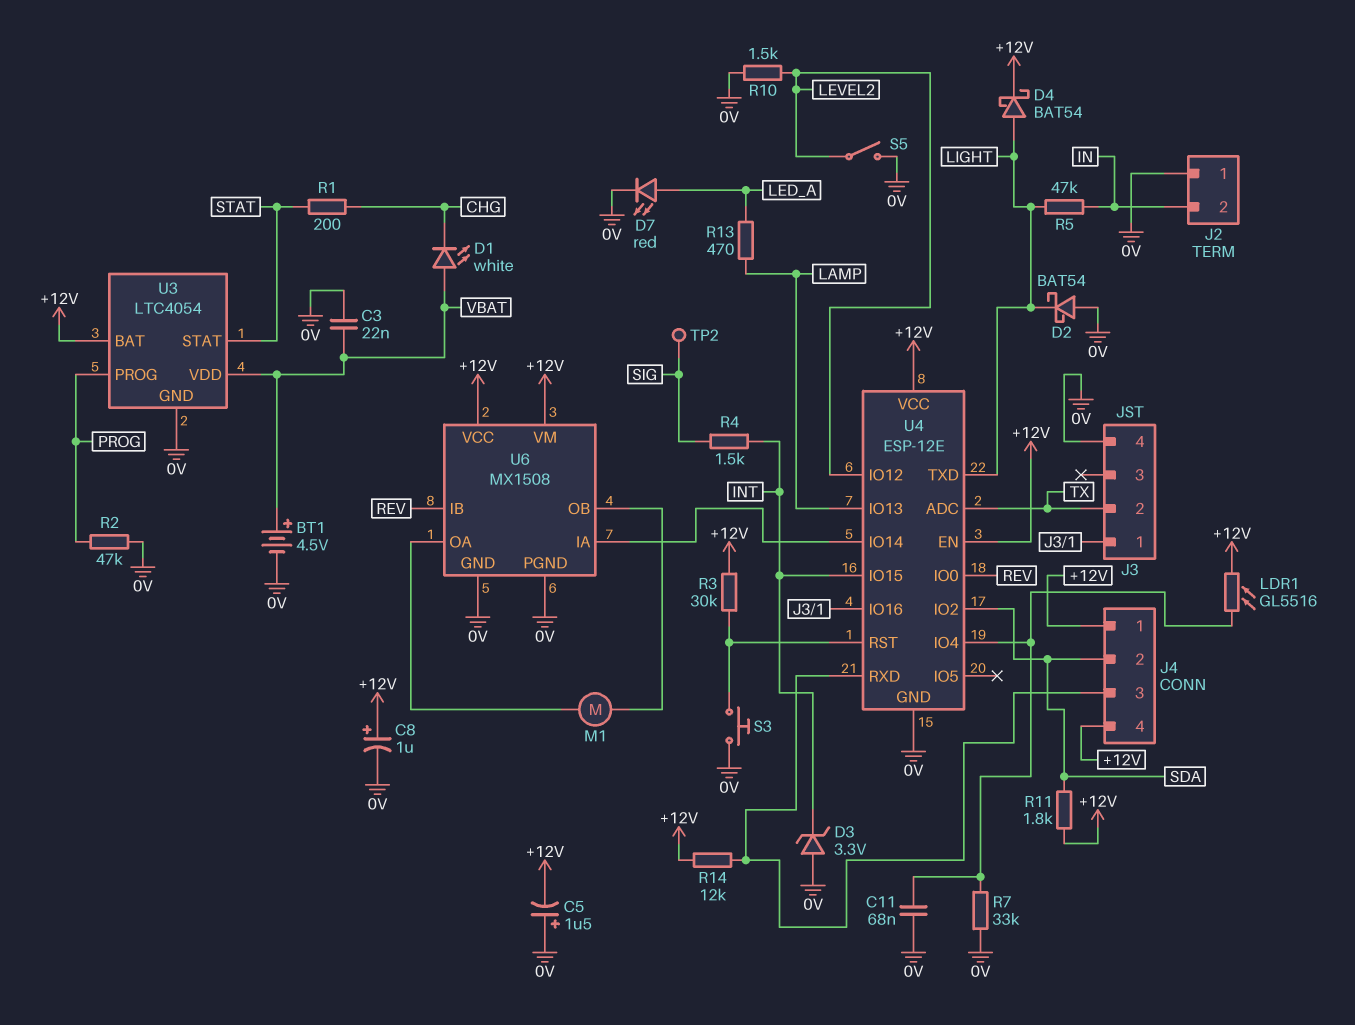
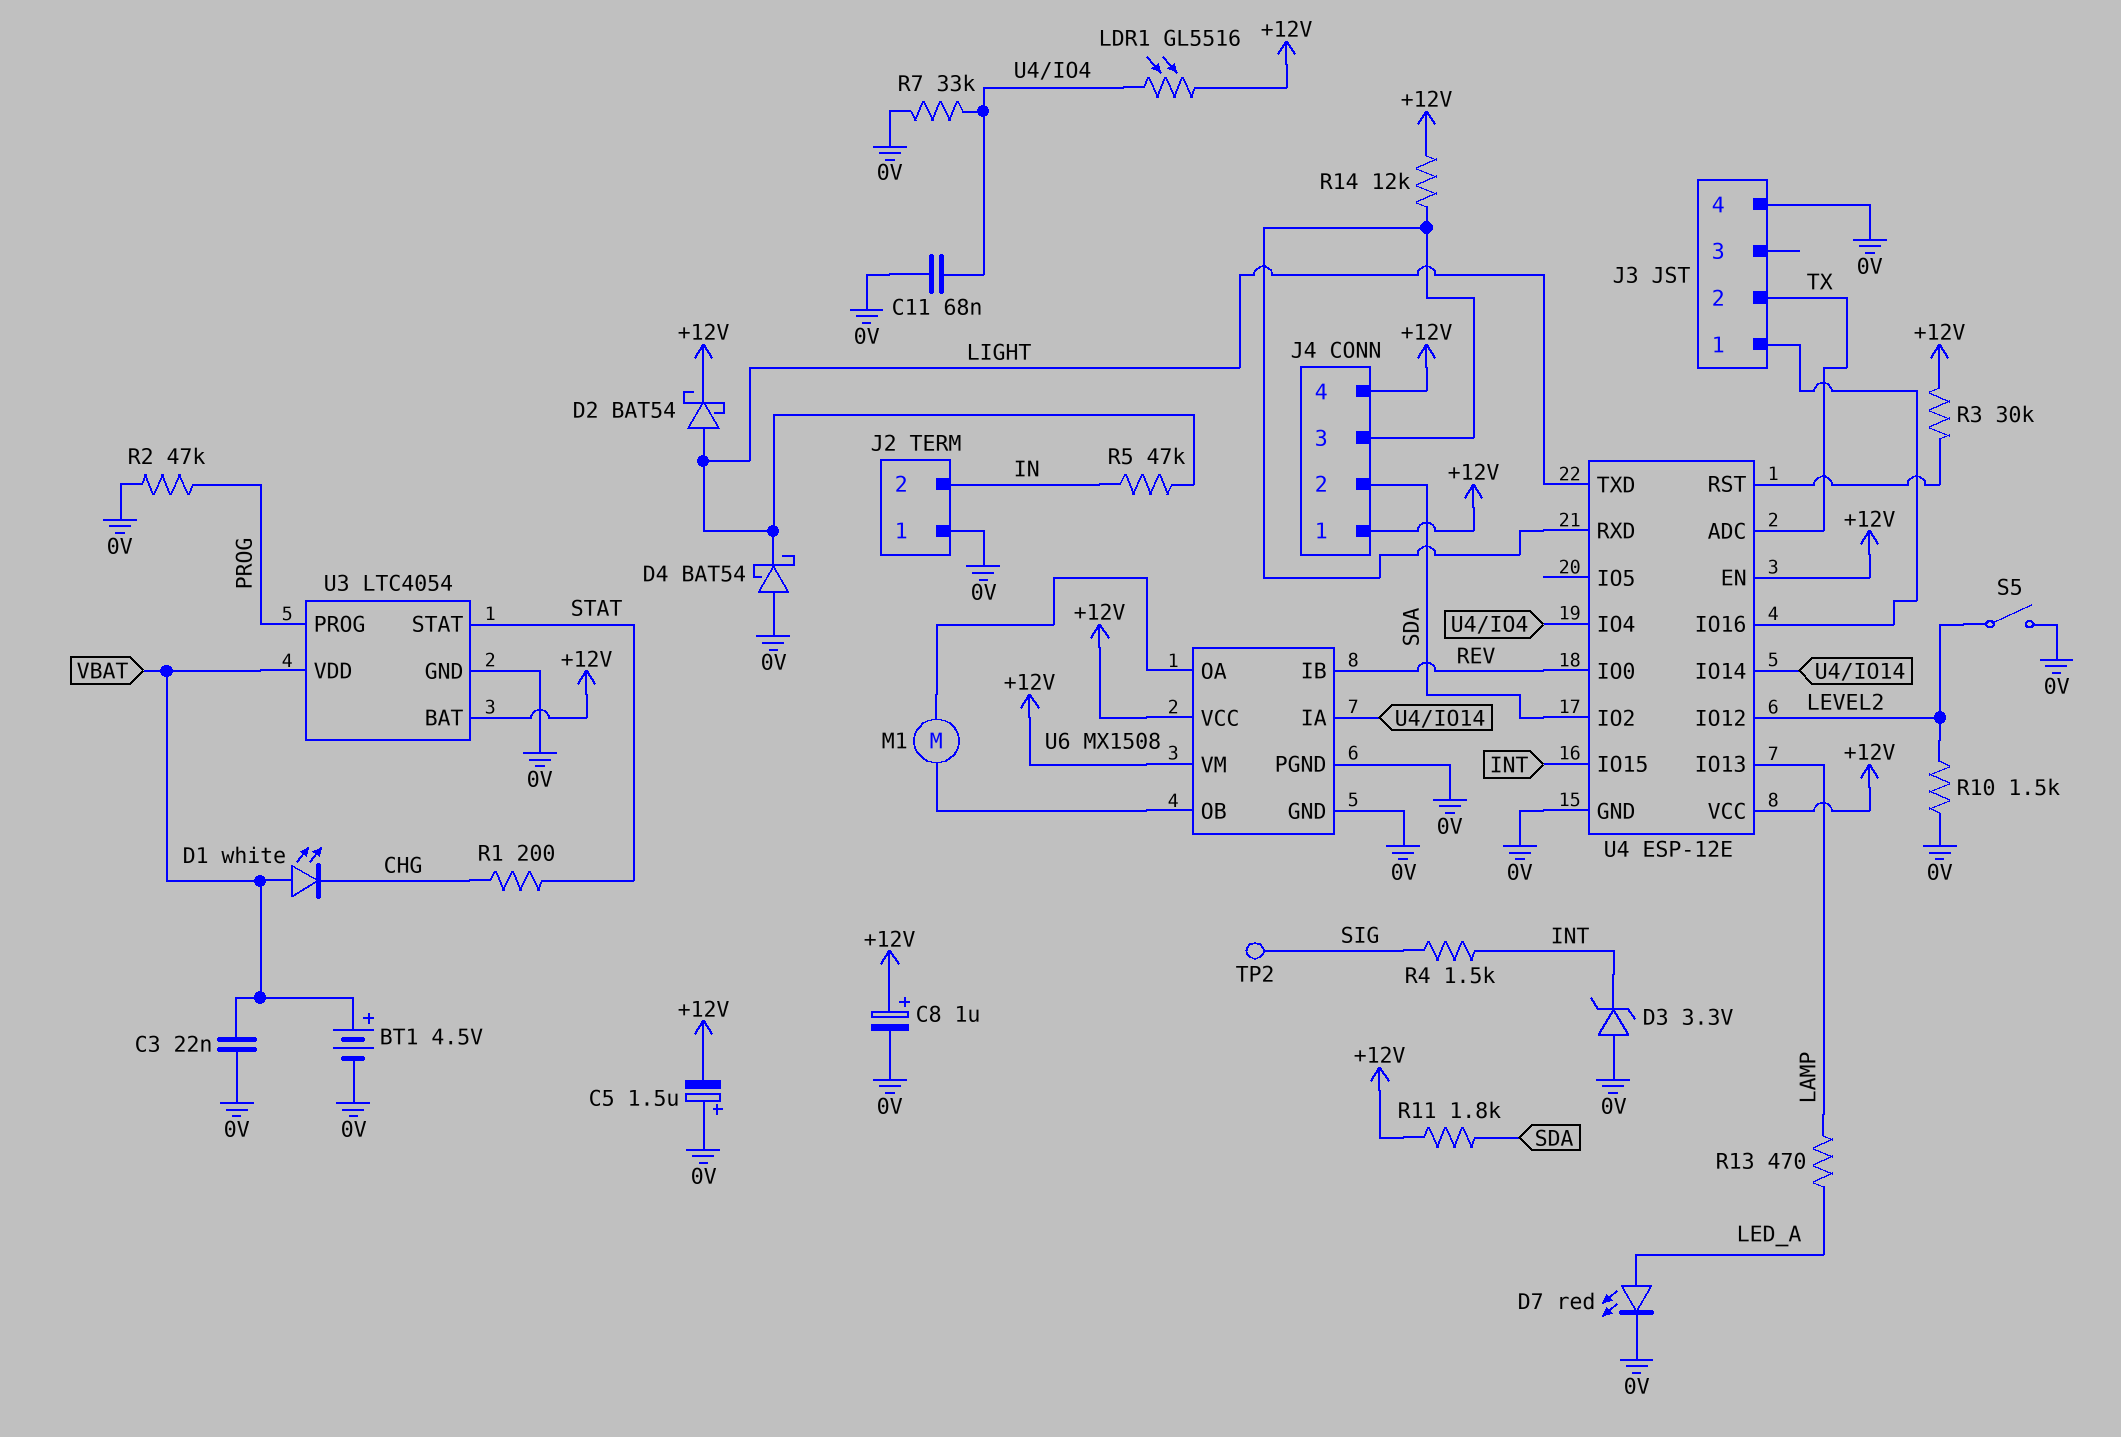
D2: schottky BAT54 (A 0V, K LIGHT) -> schottky BAT54 (A LIGHT, K +12V)
D4: schottky BAT54 (A LIGHT, K +12V) -> schottky BAT54 (A 0V, K LIGHT)
S3: button (0V, U4/RST) -> none

